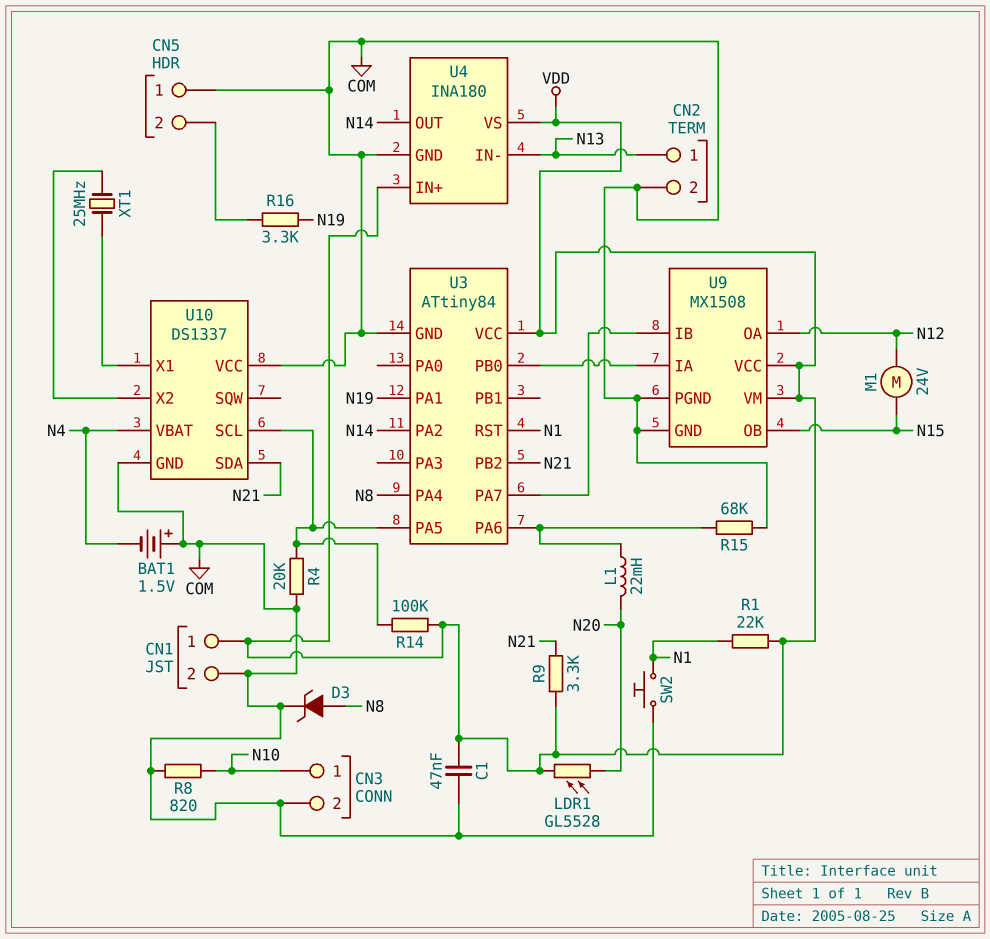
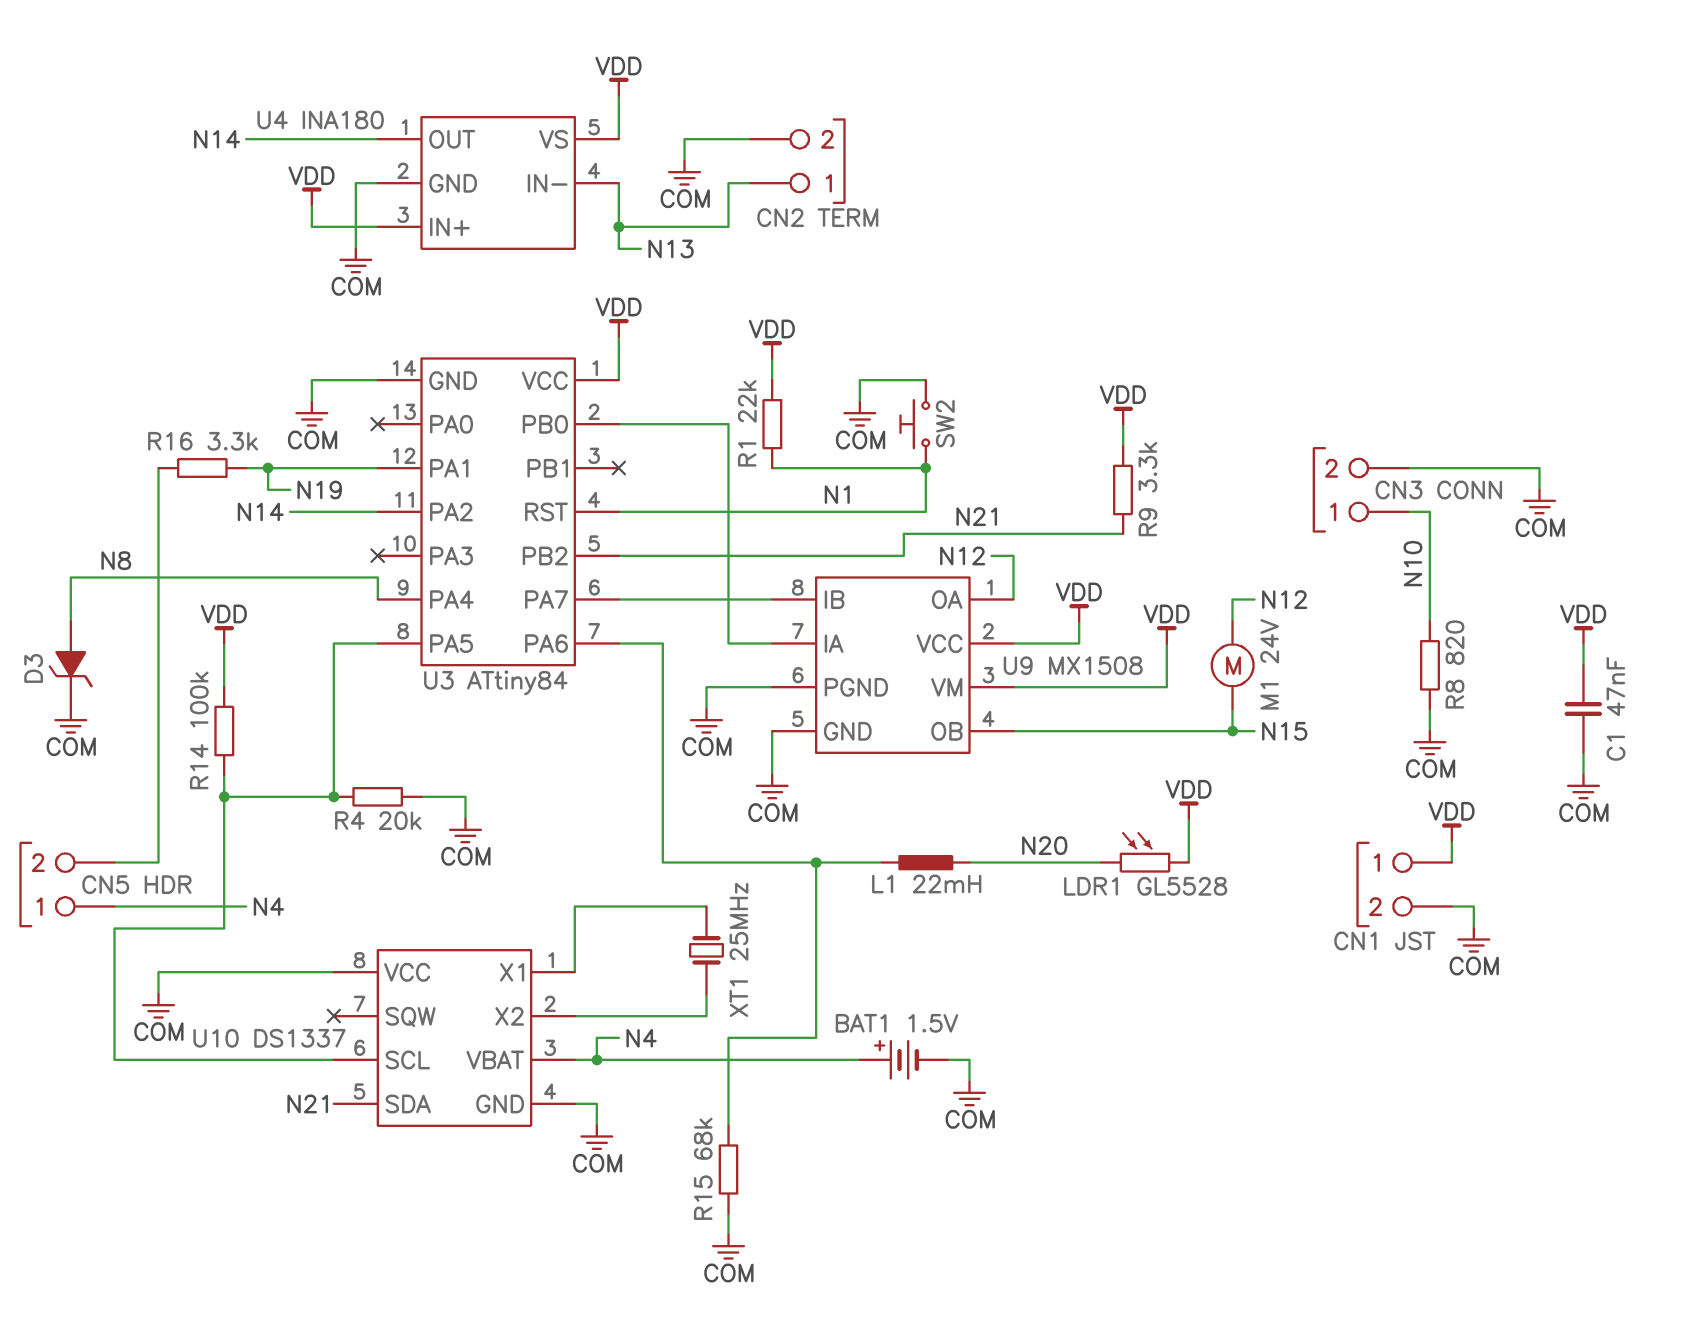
BAT1: 1.5V (plus COM, minus N4) -> 1.5V (plus N4, minus COM)
CN5 pin 1: COM -> N4

